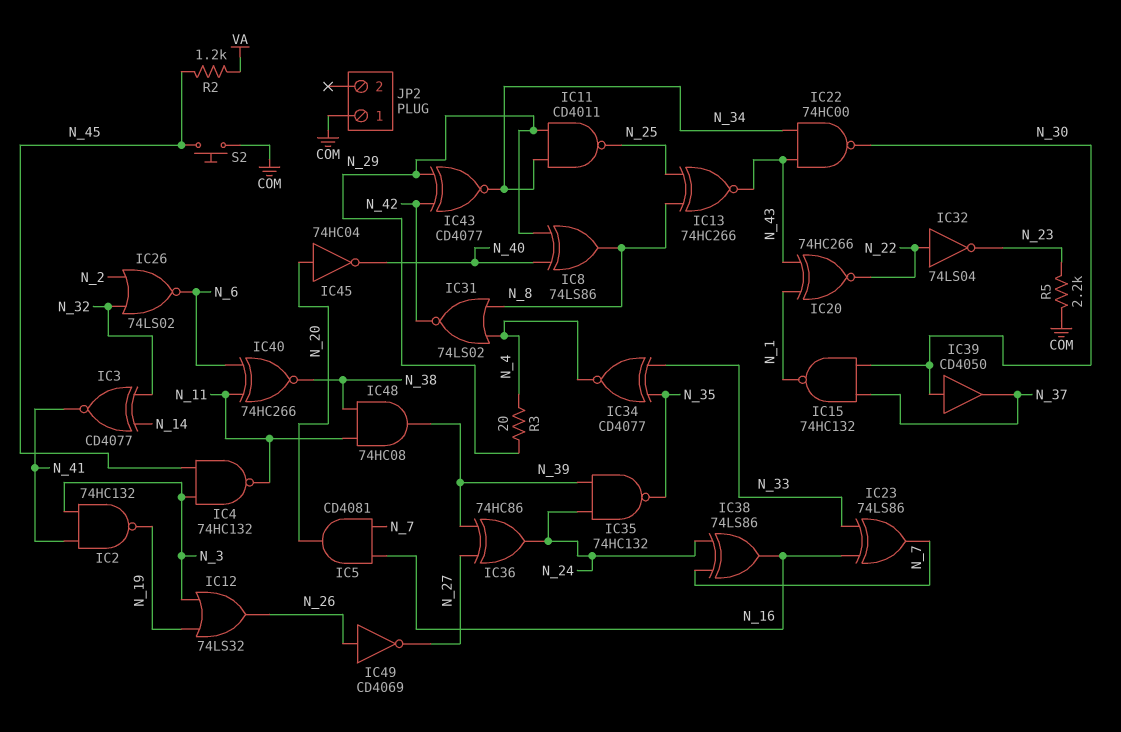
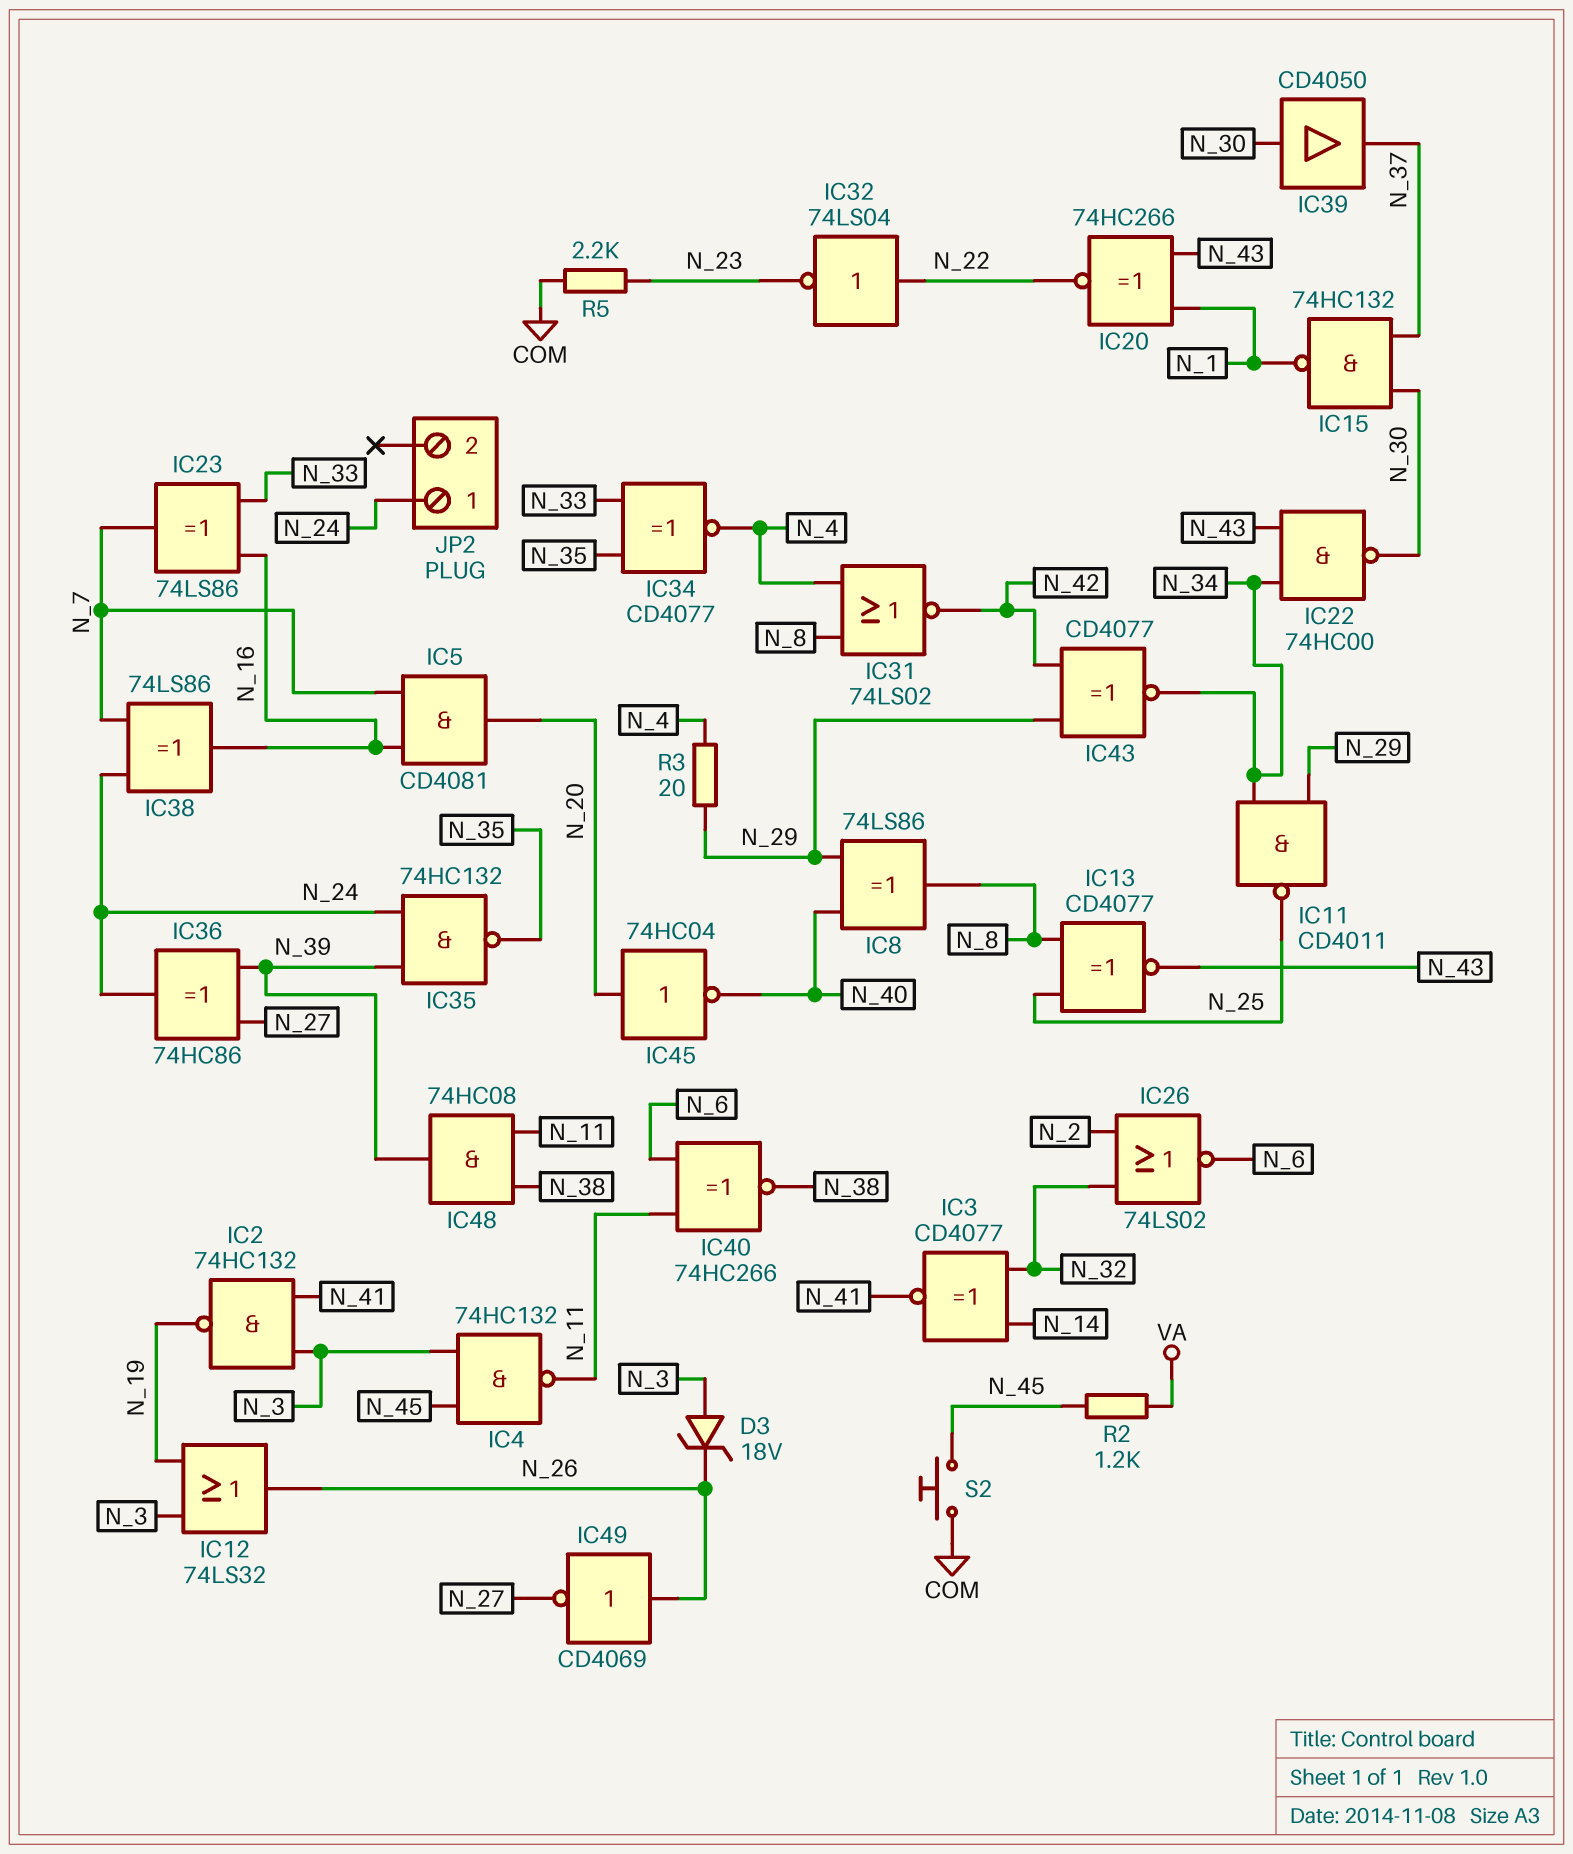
D3: none -> zener 18V (A N_3, K N_26)
IC13: XNOR 74HC266 (in N_8, in N_25, out N_43) -> XNOR CD4077 (in N_8, in N_25, out N_43)
JP2 pin 1: COM -> N_24

